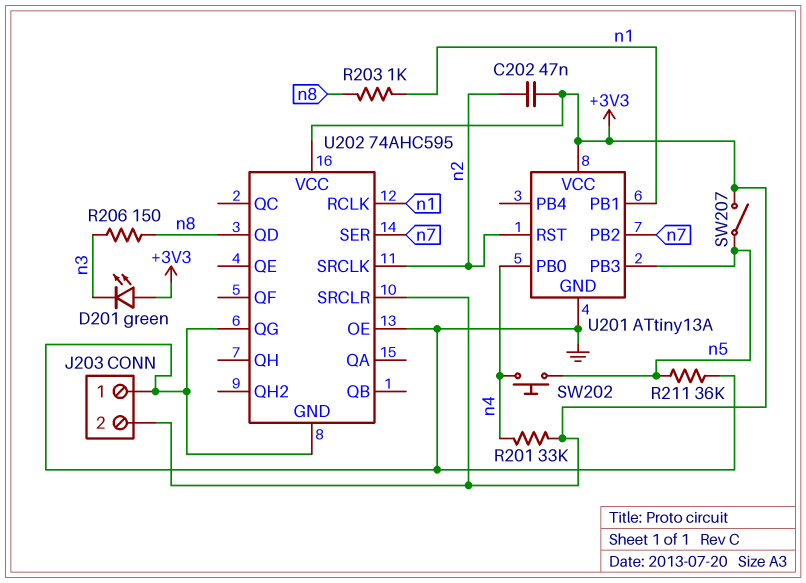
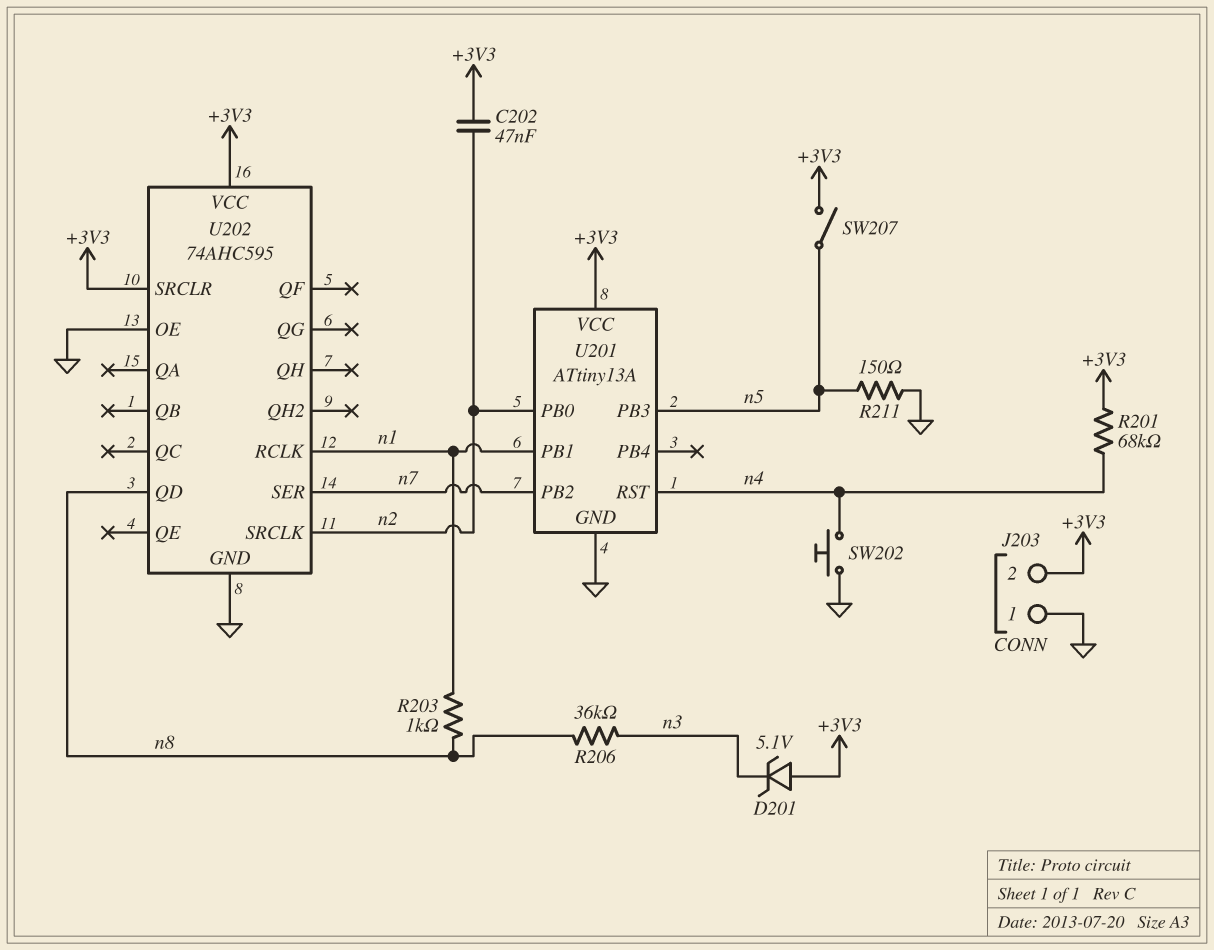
D201: LED green (A +3V3, K n3) -> zener 5.1V (A +3V3, K n3)
R201: 33k (+3V3, n4) -> 68k (+3V3, n4)
R206: 150 (n3, n8) -> 36k (n3, n8)
R211: 36k (GND, n5) -> 150 (GND, n5)
SW202: button (n4, n5) -> button (GND, n4)
U201 pin PB0: n4 -> n2
U201 pin RST: n2 -> n4
U202 pin QG: GND -> none

